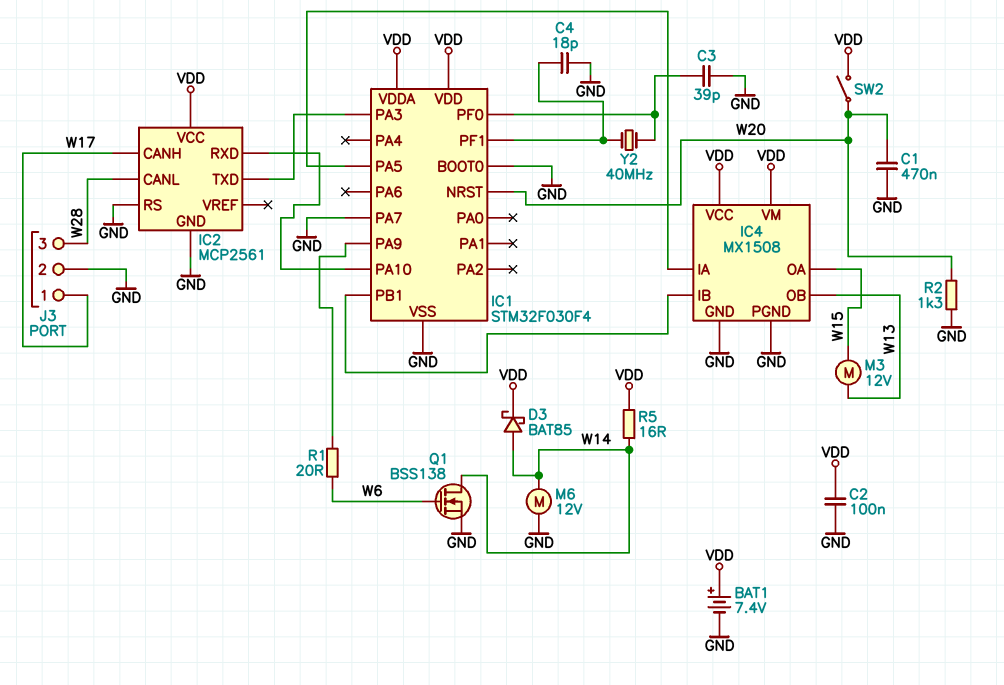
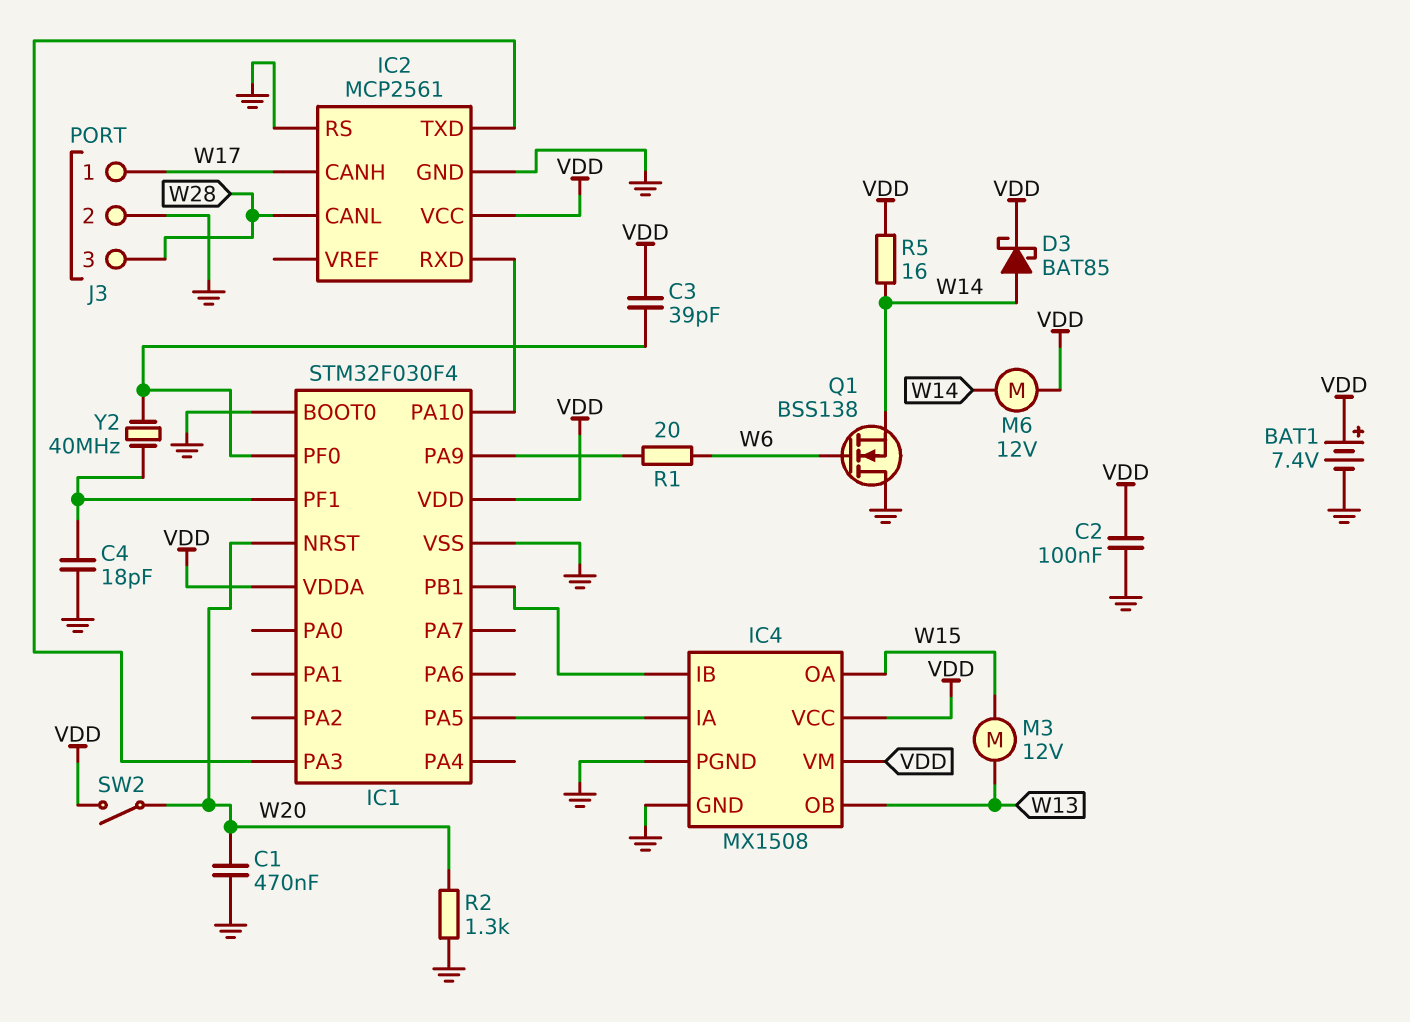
C3: 39pF (GND, IC1/PF0) -> 39pF (IC1/PF0, VDD)
IC1 pin PA7: GND -> none
M6: motor 12V (GND, W14) -> motor 12V (VDD, W14)
Q1: NMOS BSS138 (G W6, D W14, S GND) -> NMOS BSS138 (G W6, D GND, S W14)

